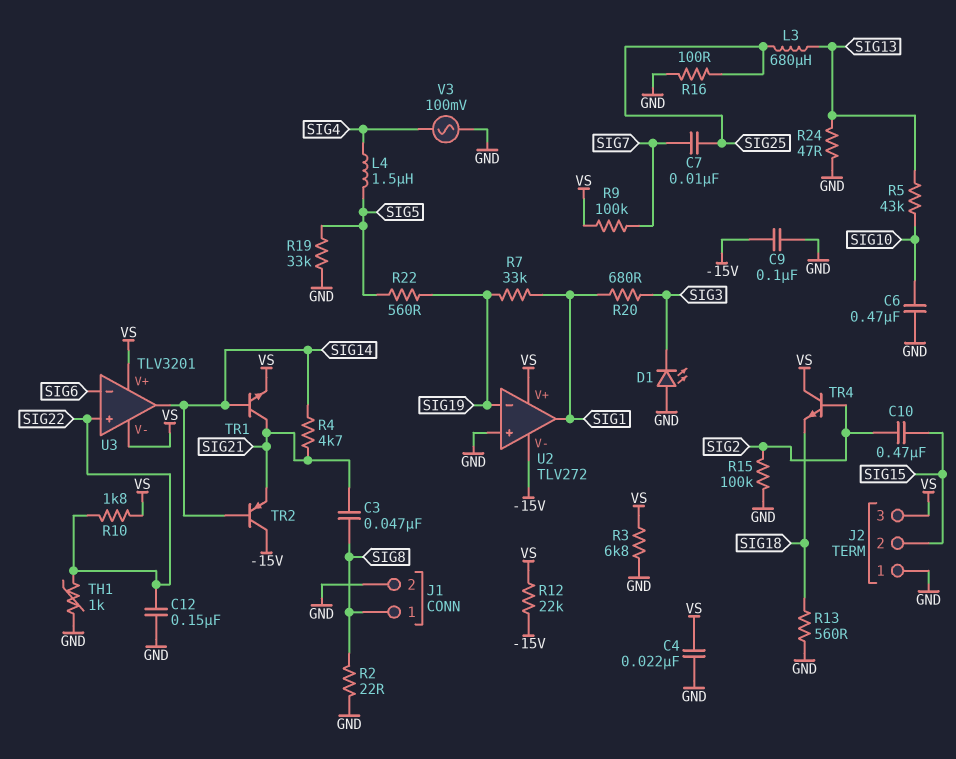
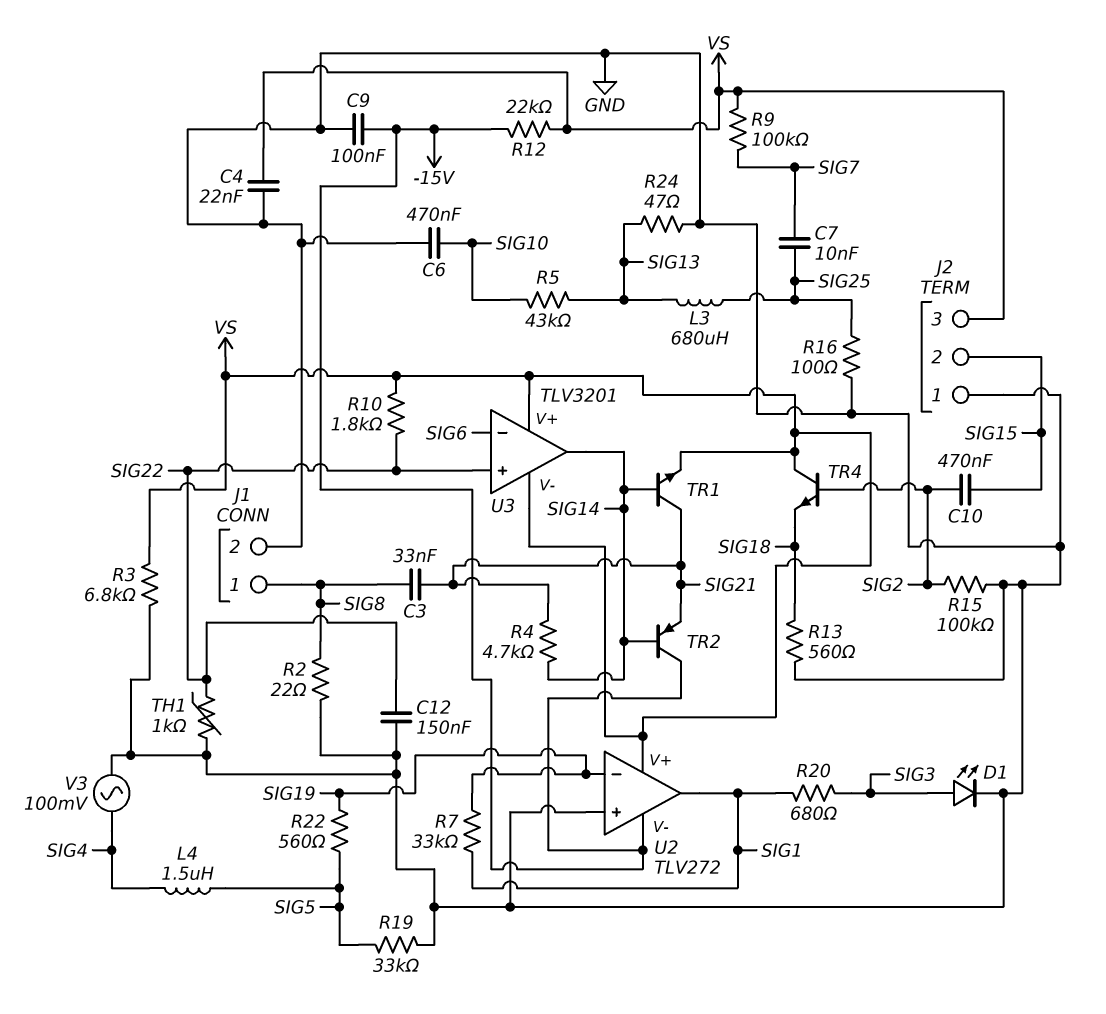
C3: 47nF (SIG8, SIG21) -> 33nF (SIG8, SIG21)
D1: LED (A GND, K SIG3) -> LED (A SIG3, K GND)

